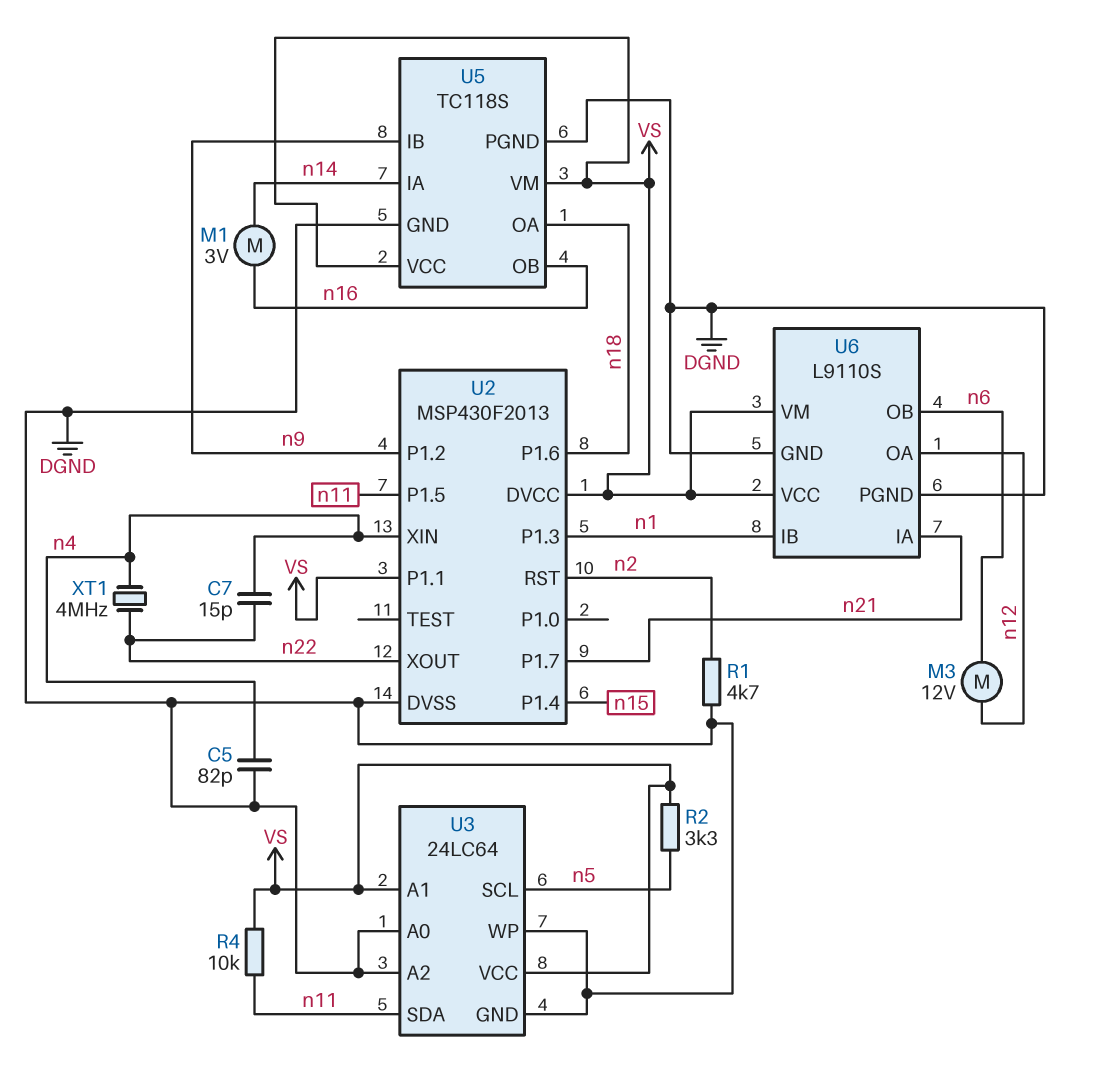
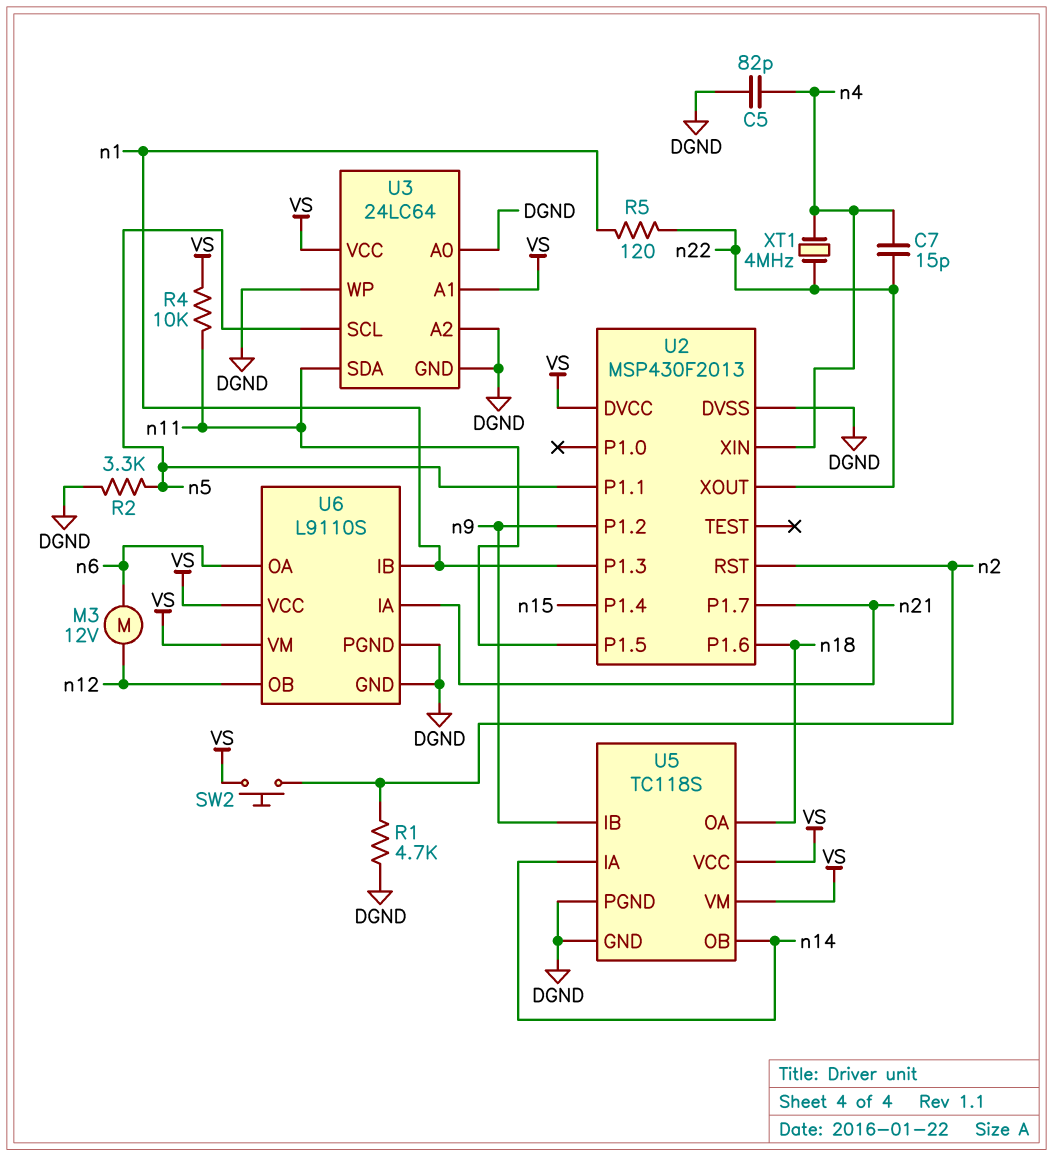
M1: motor 3V (n14, n16) -> none
R2: 3.3k (VS, n5) -> 3.3k (DGND, n5)
R5: none -> 120 (n1, n22)
SW2: none -> button (VS, n2)
U2 pin P1.1: VS -> n5
U5 pin OB: n16 -> n14
U6 pin OA: n12 -> n6
U6 pin OB: n6 -> n12

